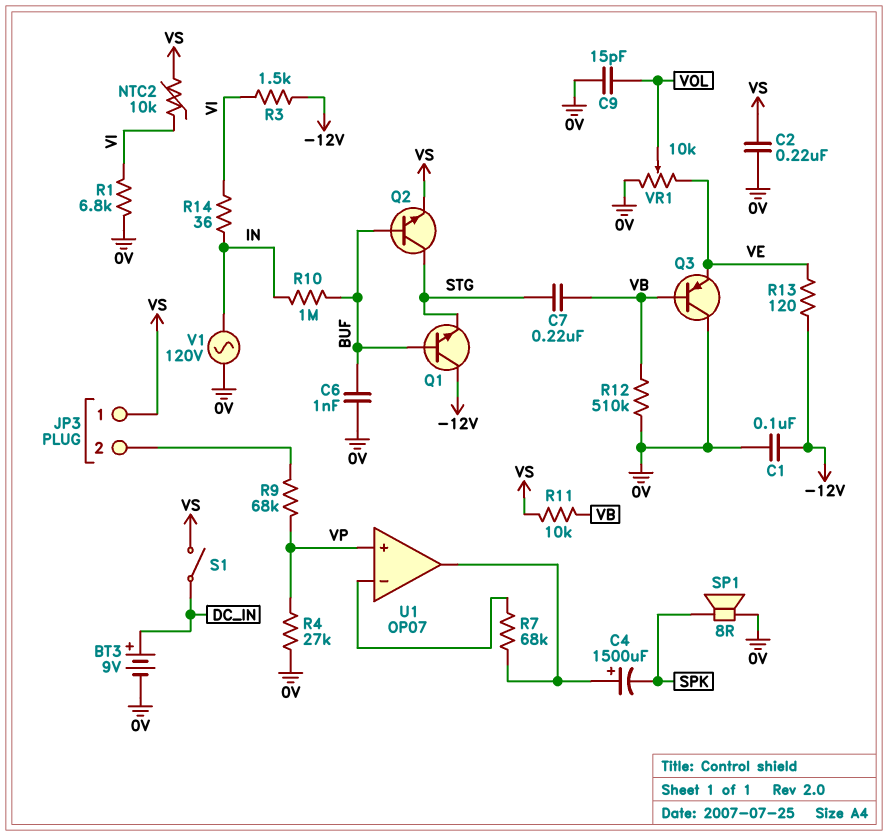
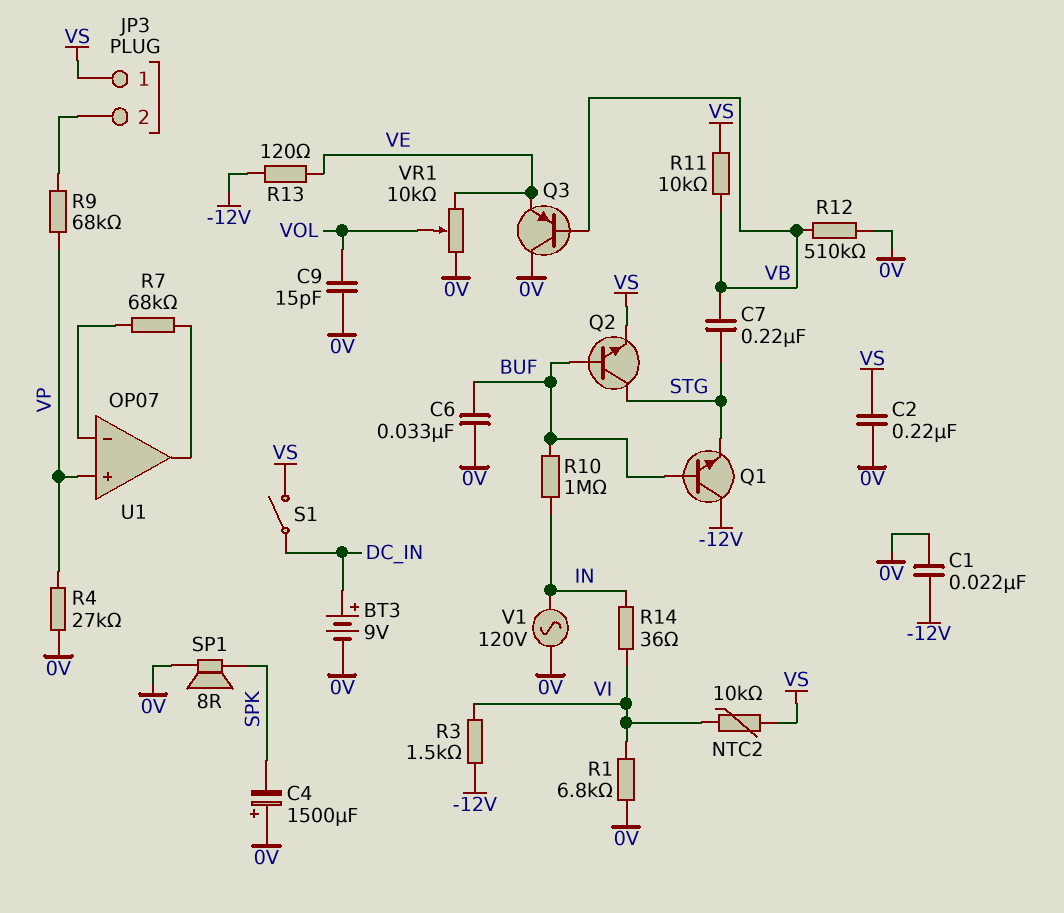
C1: 100nF (-12V, 0V) -> 22nF (-12V, 0V)
C4: 1500uF (plus U1/out, minus SPK) -> 1500uF (plus 0V, minus SPK)
C6: 1nF (0V, BUF) -> 33nF (0V, BUF)

